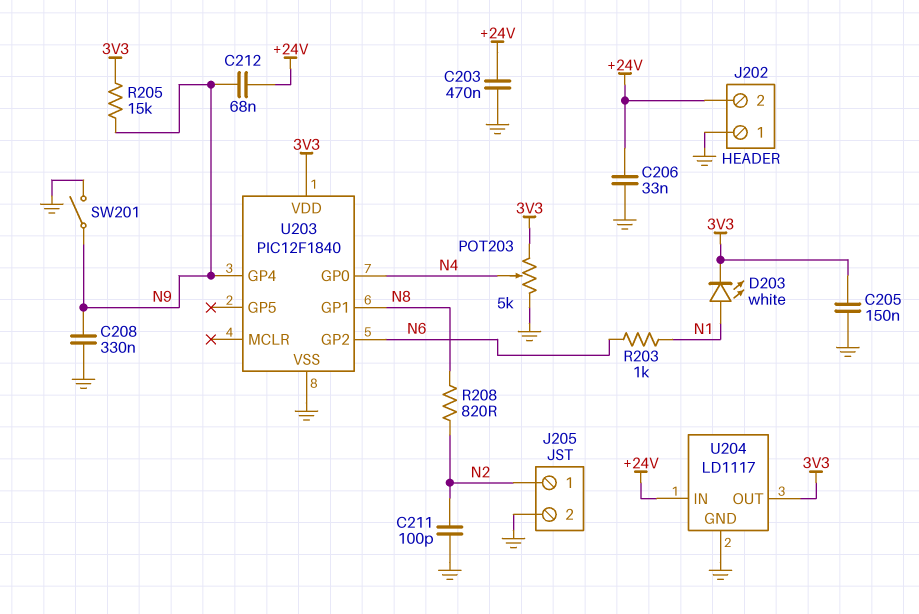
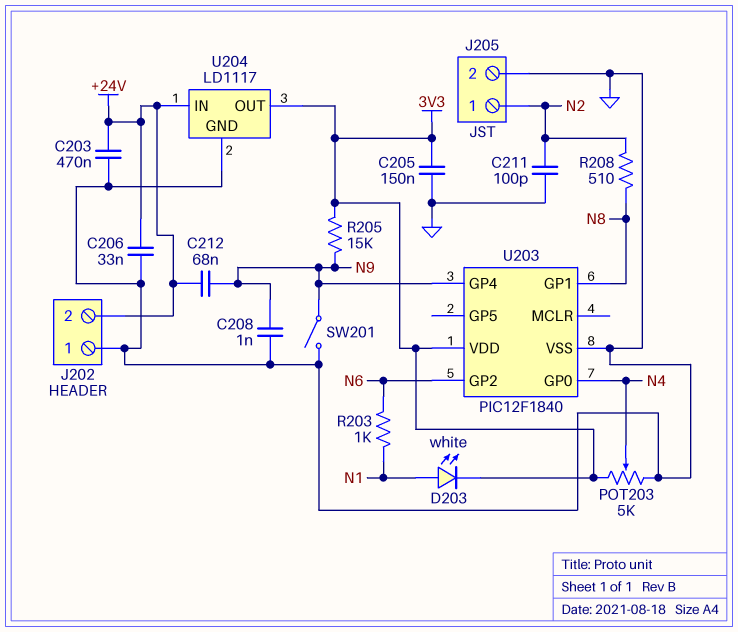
C208: 330nF (GND, N9) -> 1nF (GND, N9)
R208: 820 (N2, N8) -> 510 (N2, N8)

